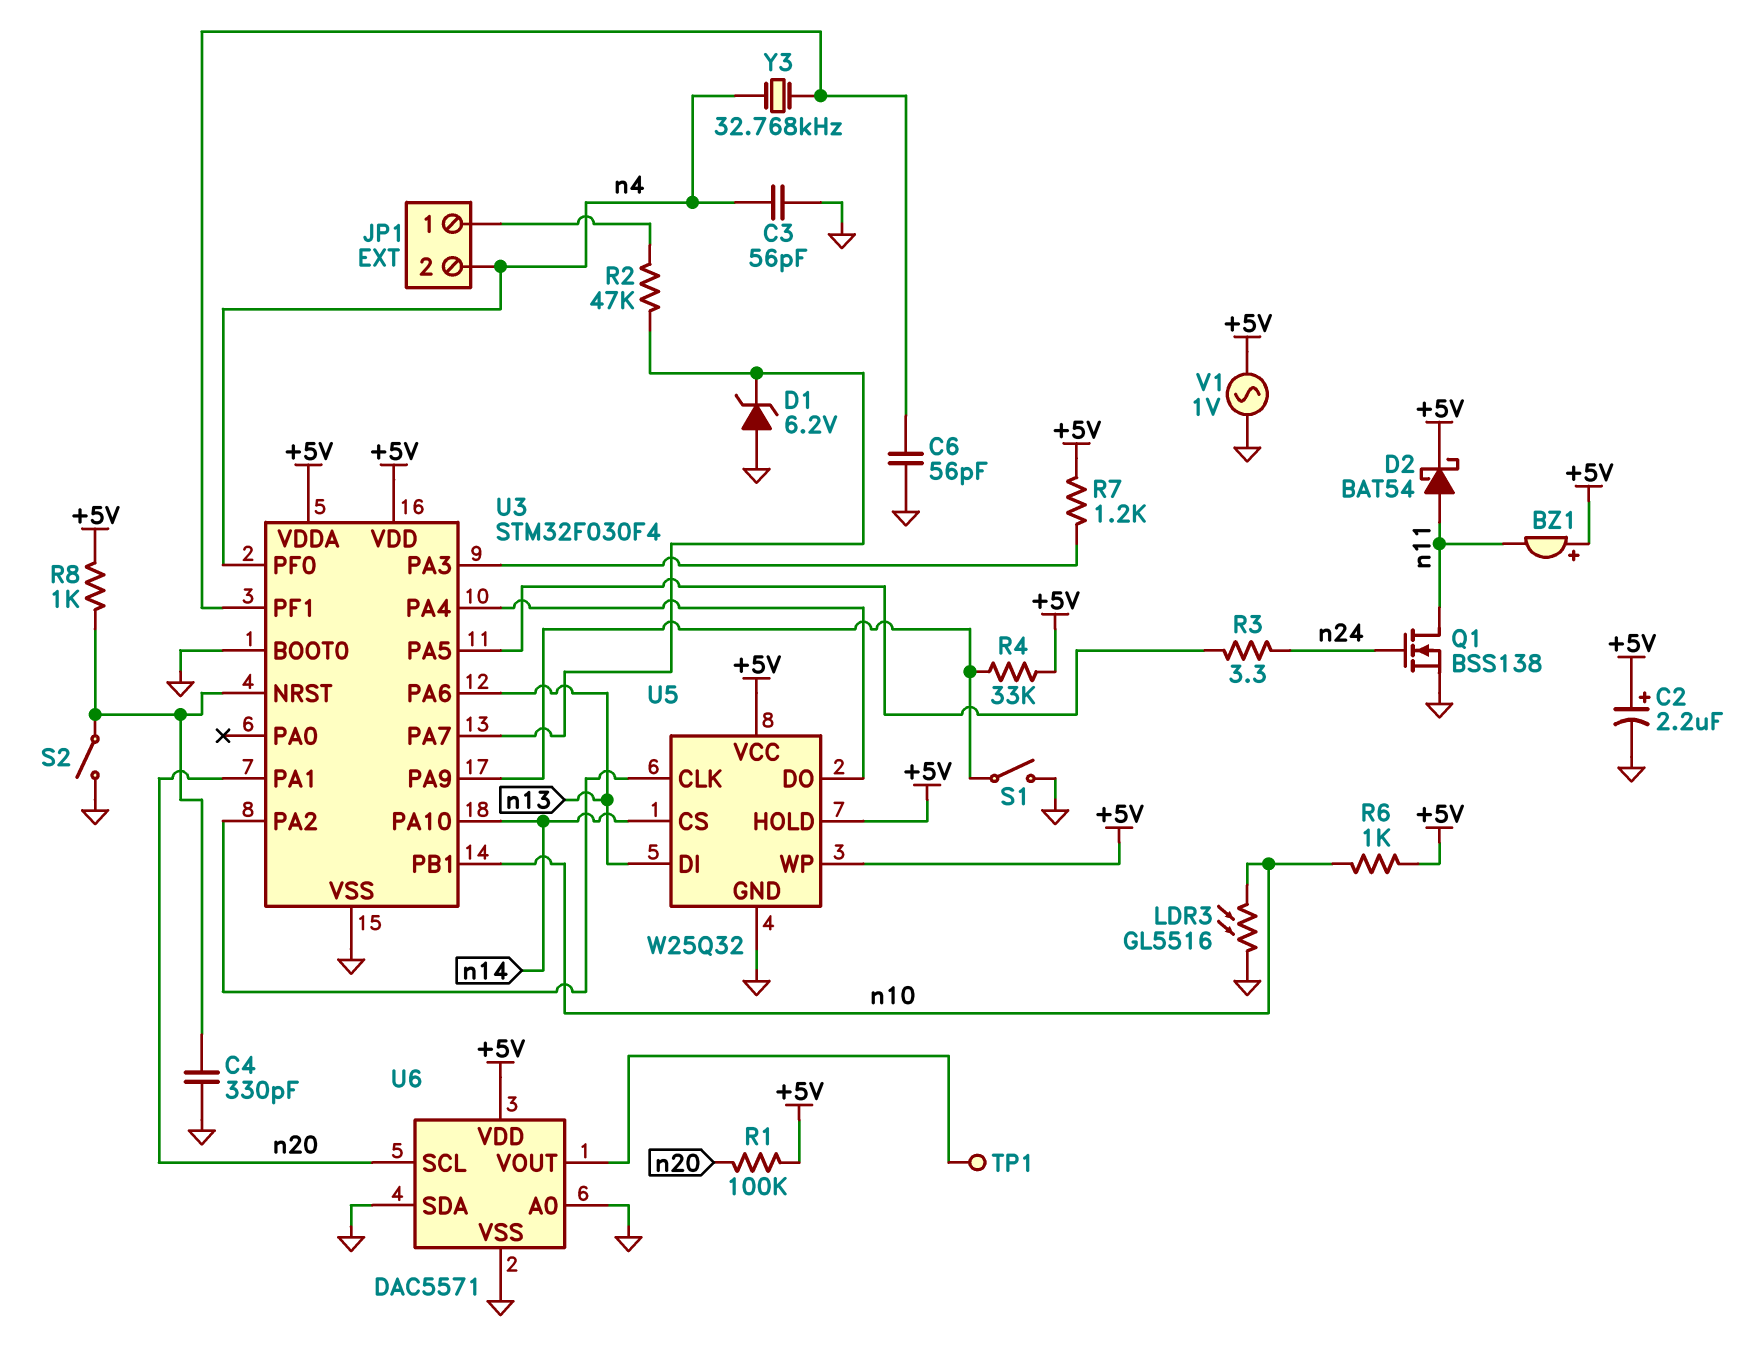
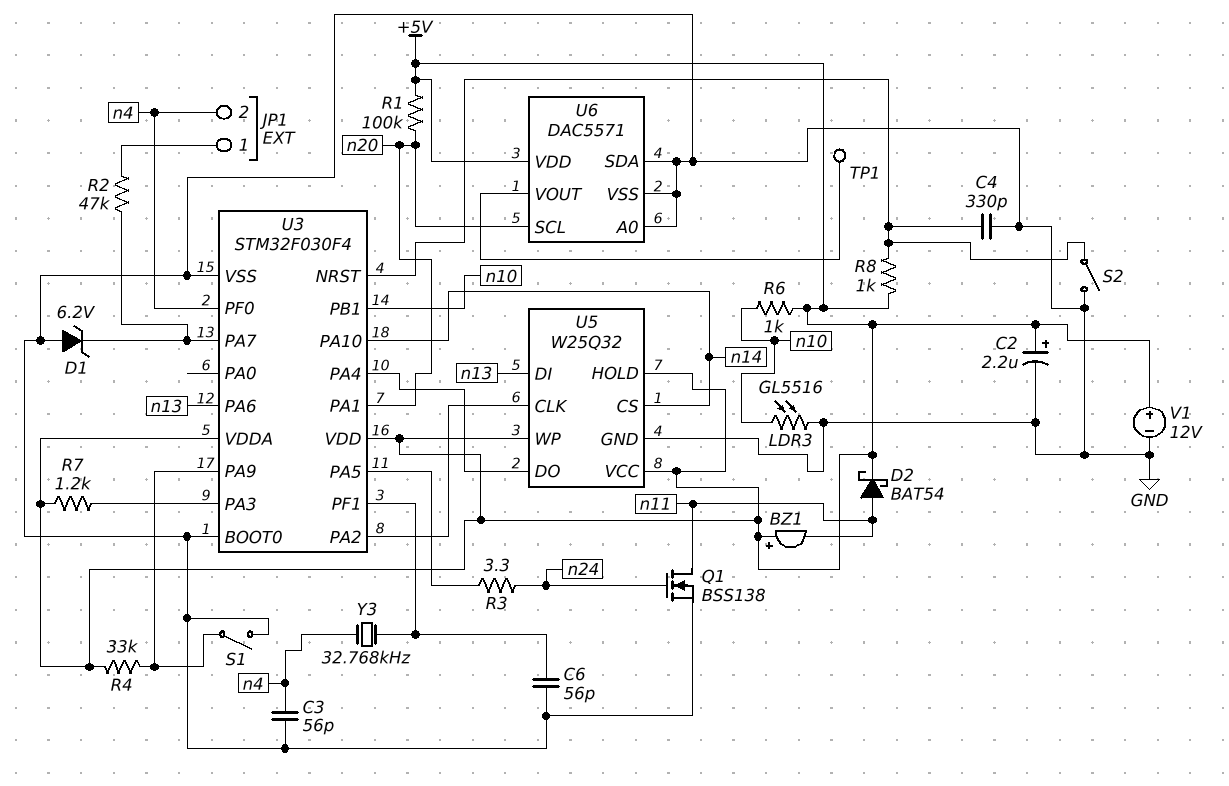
V1: AC 1V (+5V, GND) -> 12V (plus +5V, minus GND)

